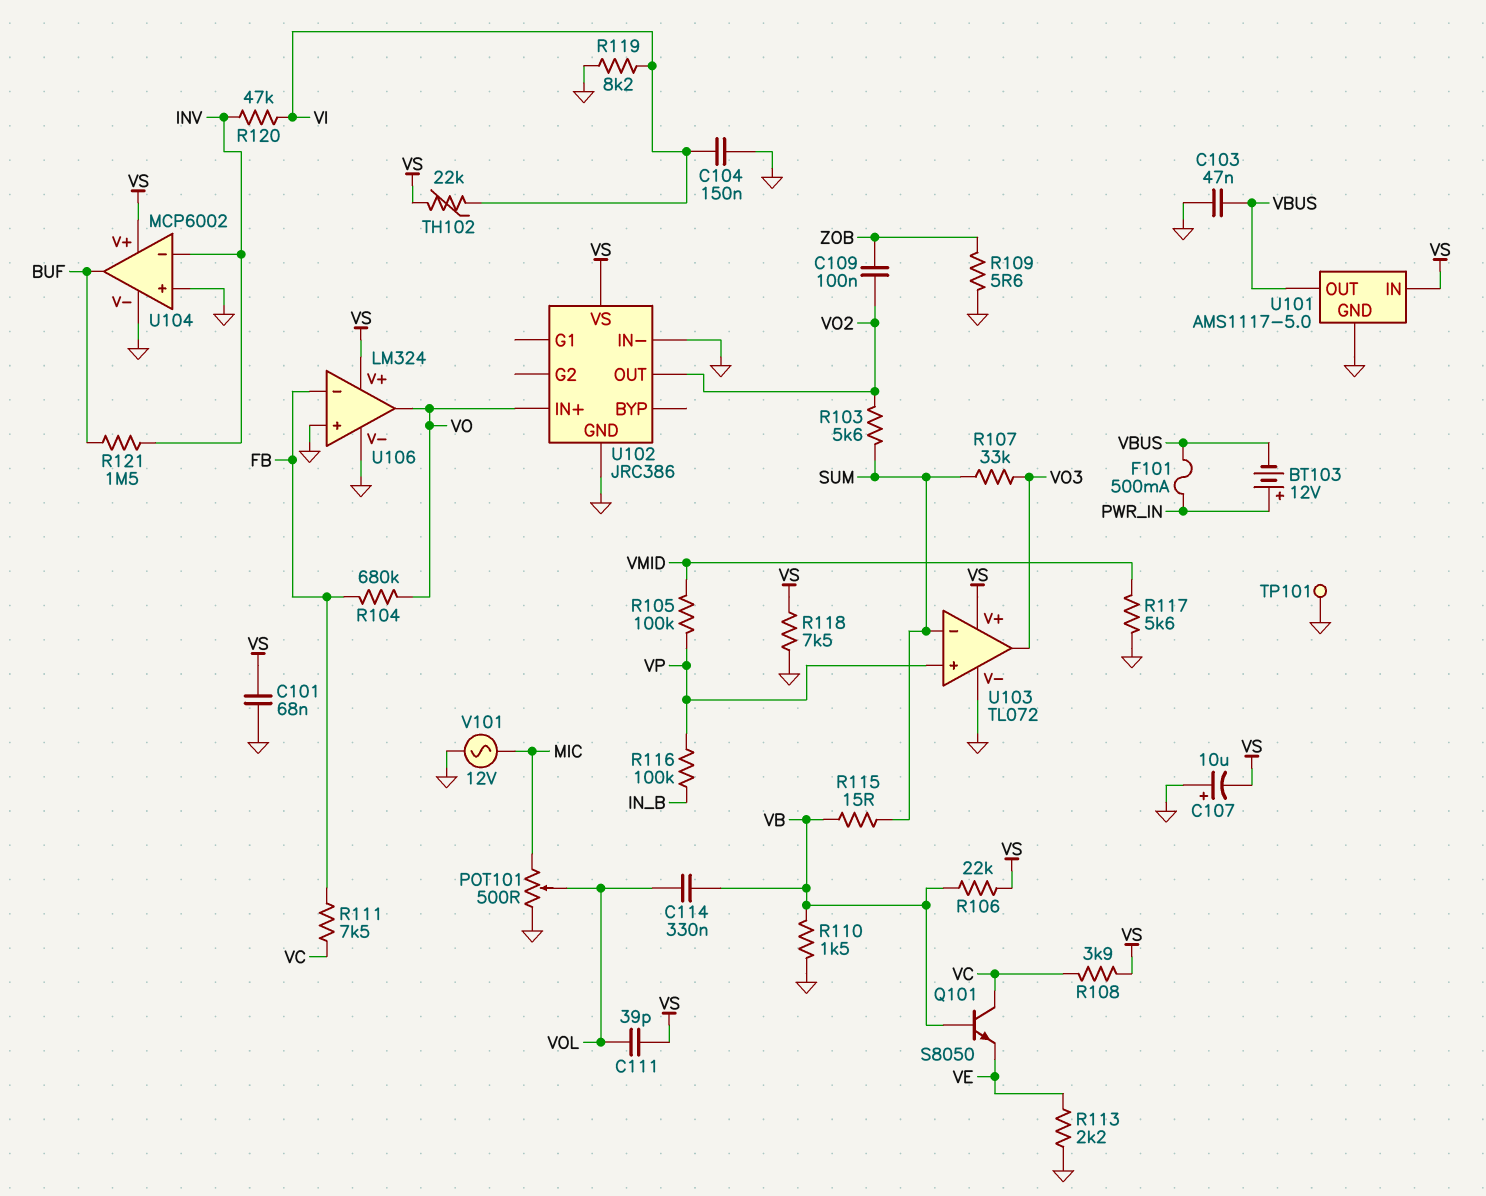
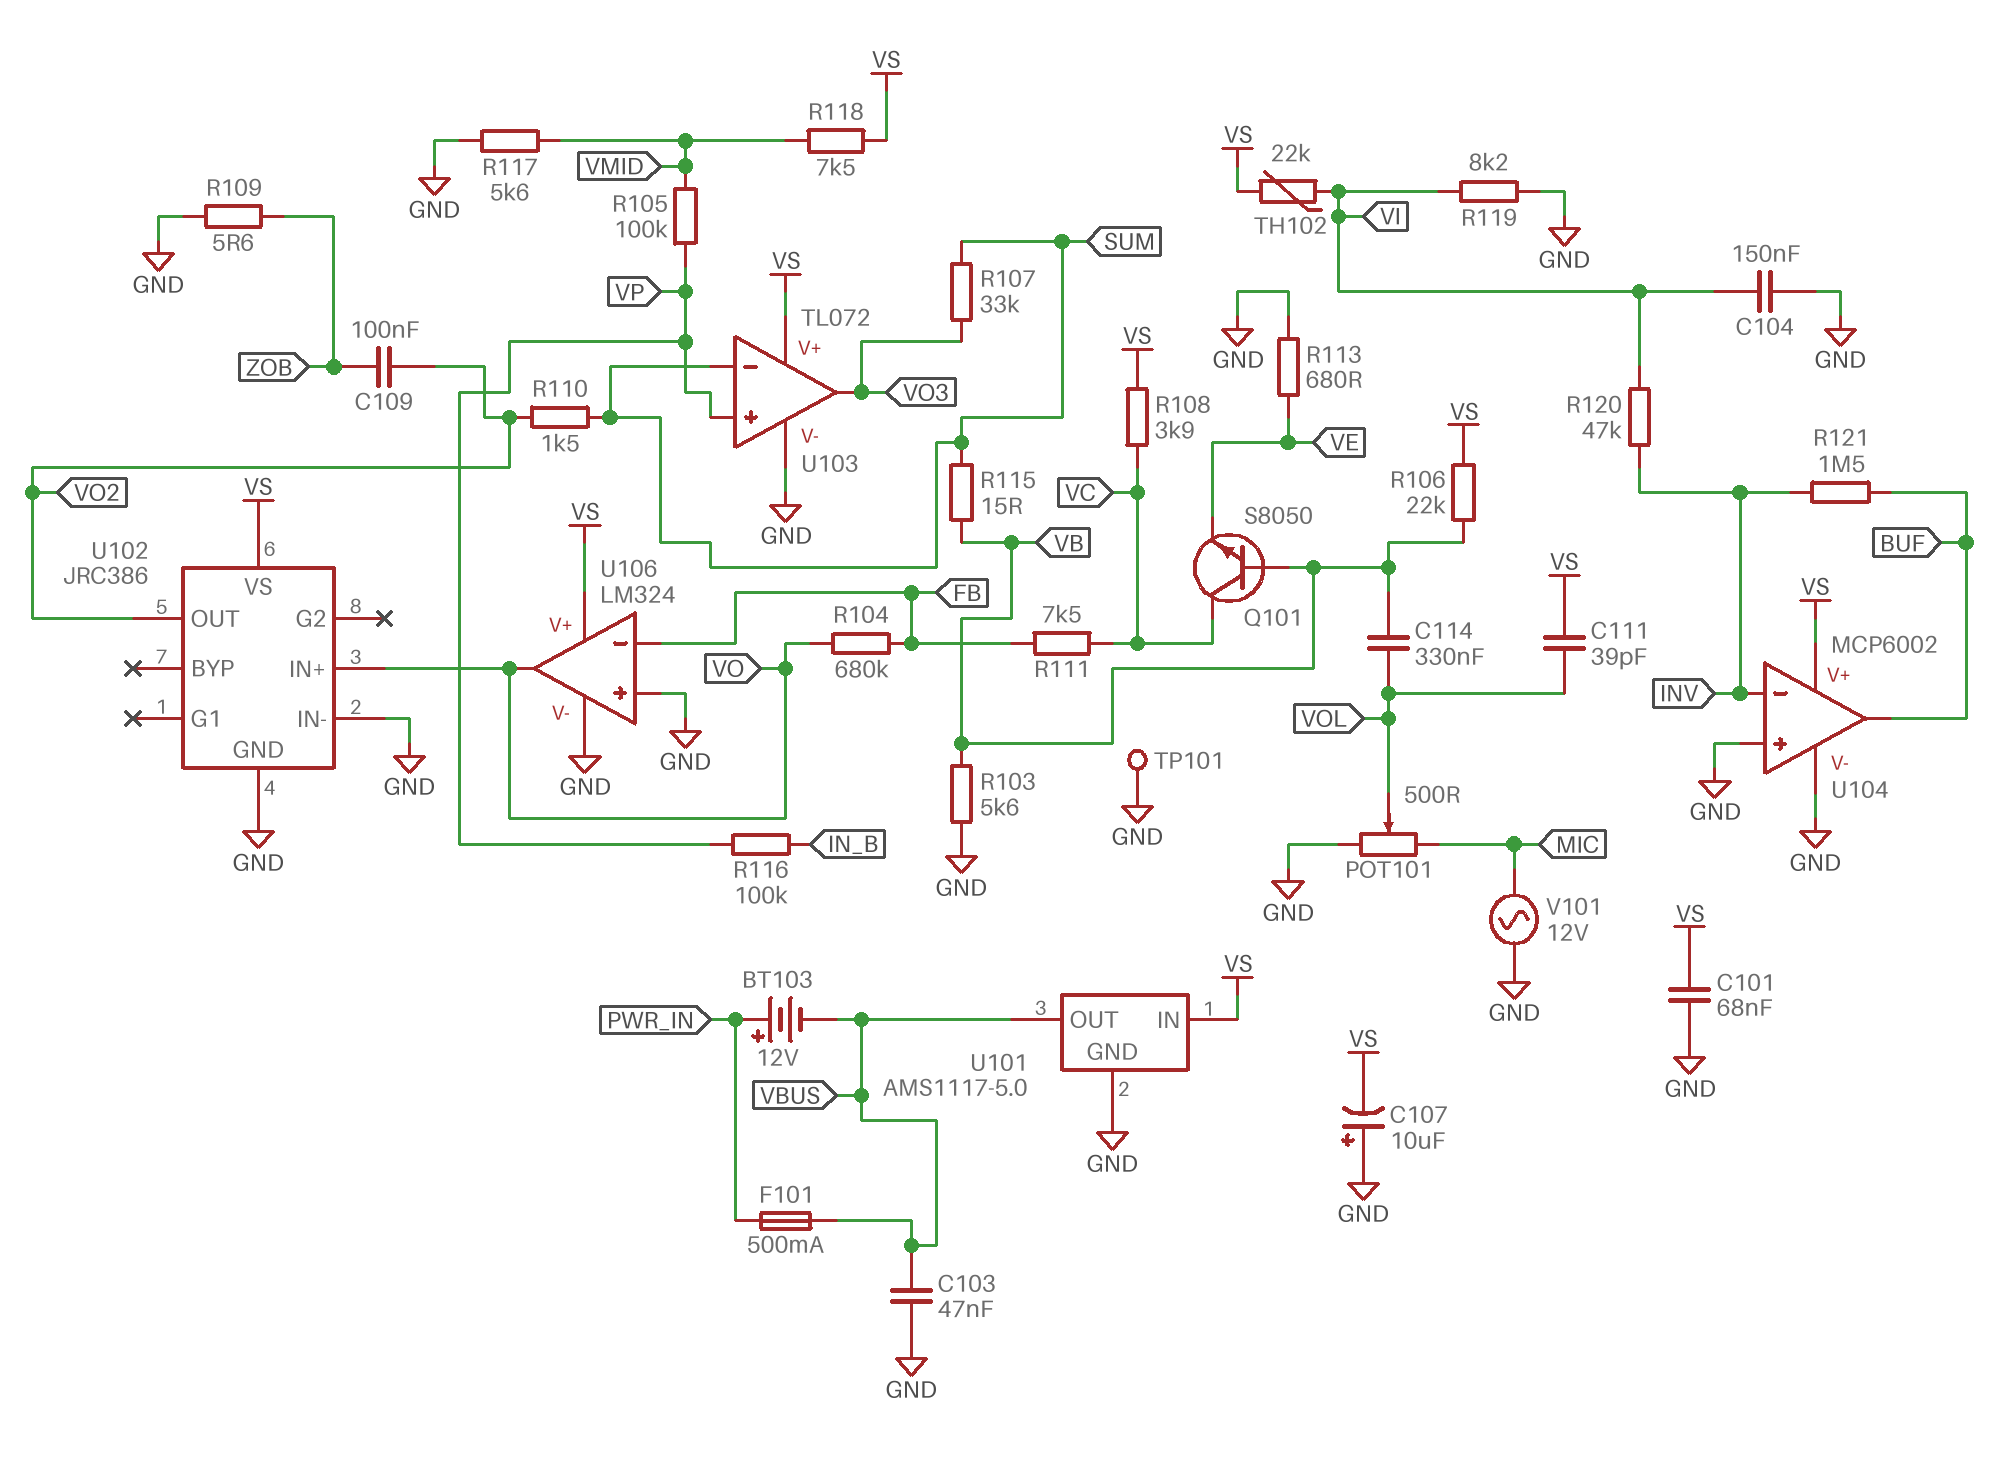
R103: 5.6k (SUM, VO2) -> 5.6k (GND, VB)
R110: 1.5k (GND, VB) -> 1.5k (SUM, VO2)
R113: 2.2k (GND, VE) -> 680 (GND, VE)
R118: 7.5k (GND, VS) -> 7.5k (VMID, VS)

